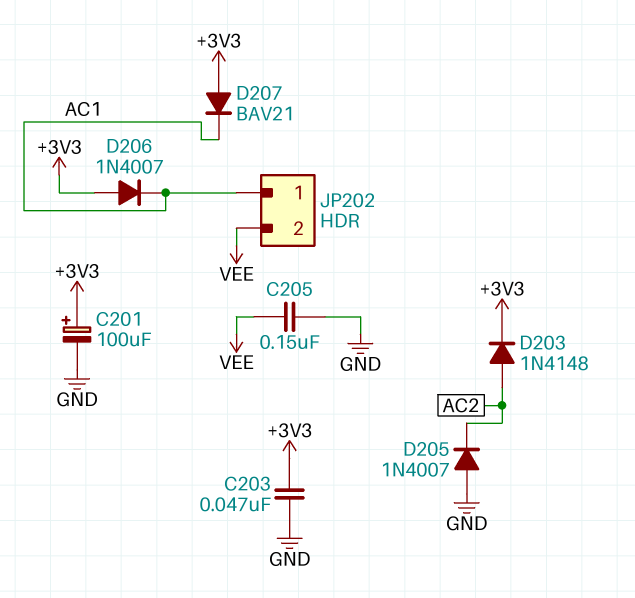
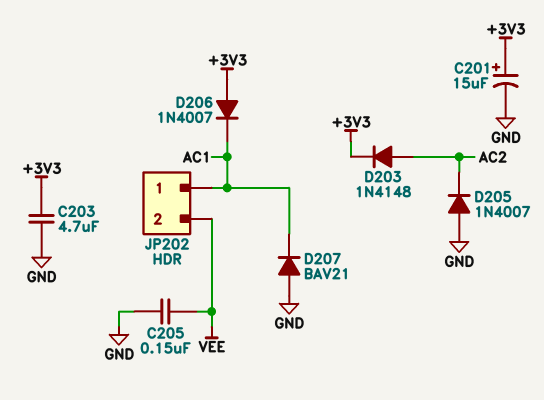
C201: 100uF (plus +3V3, minus GND) -> 15uF (plus +3V3, minus GND)
C203: 47nF (+3V3, GND) -> 4.7uF (+3V3, GND)
D207: diode BAV21 (A +3V3, K AC1) -> diode BAV21 (A GND, K AC1)

